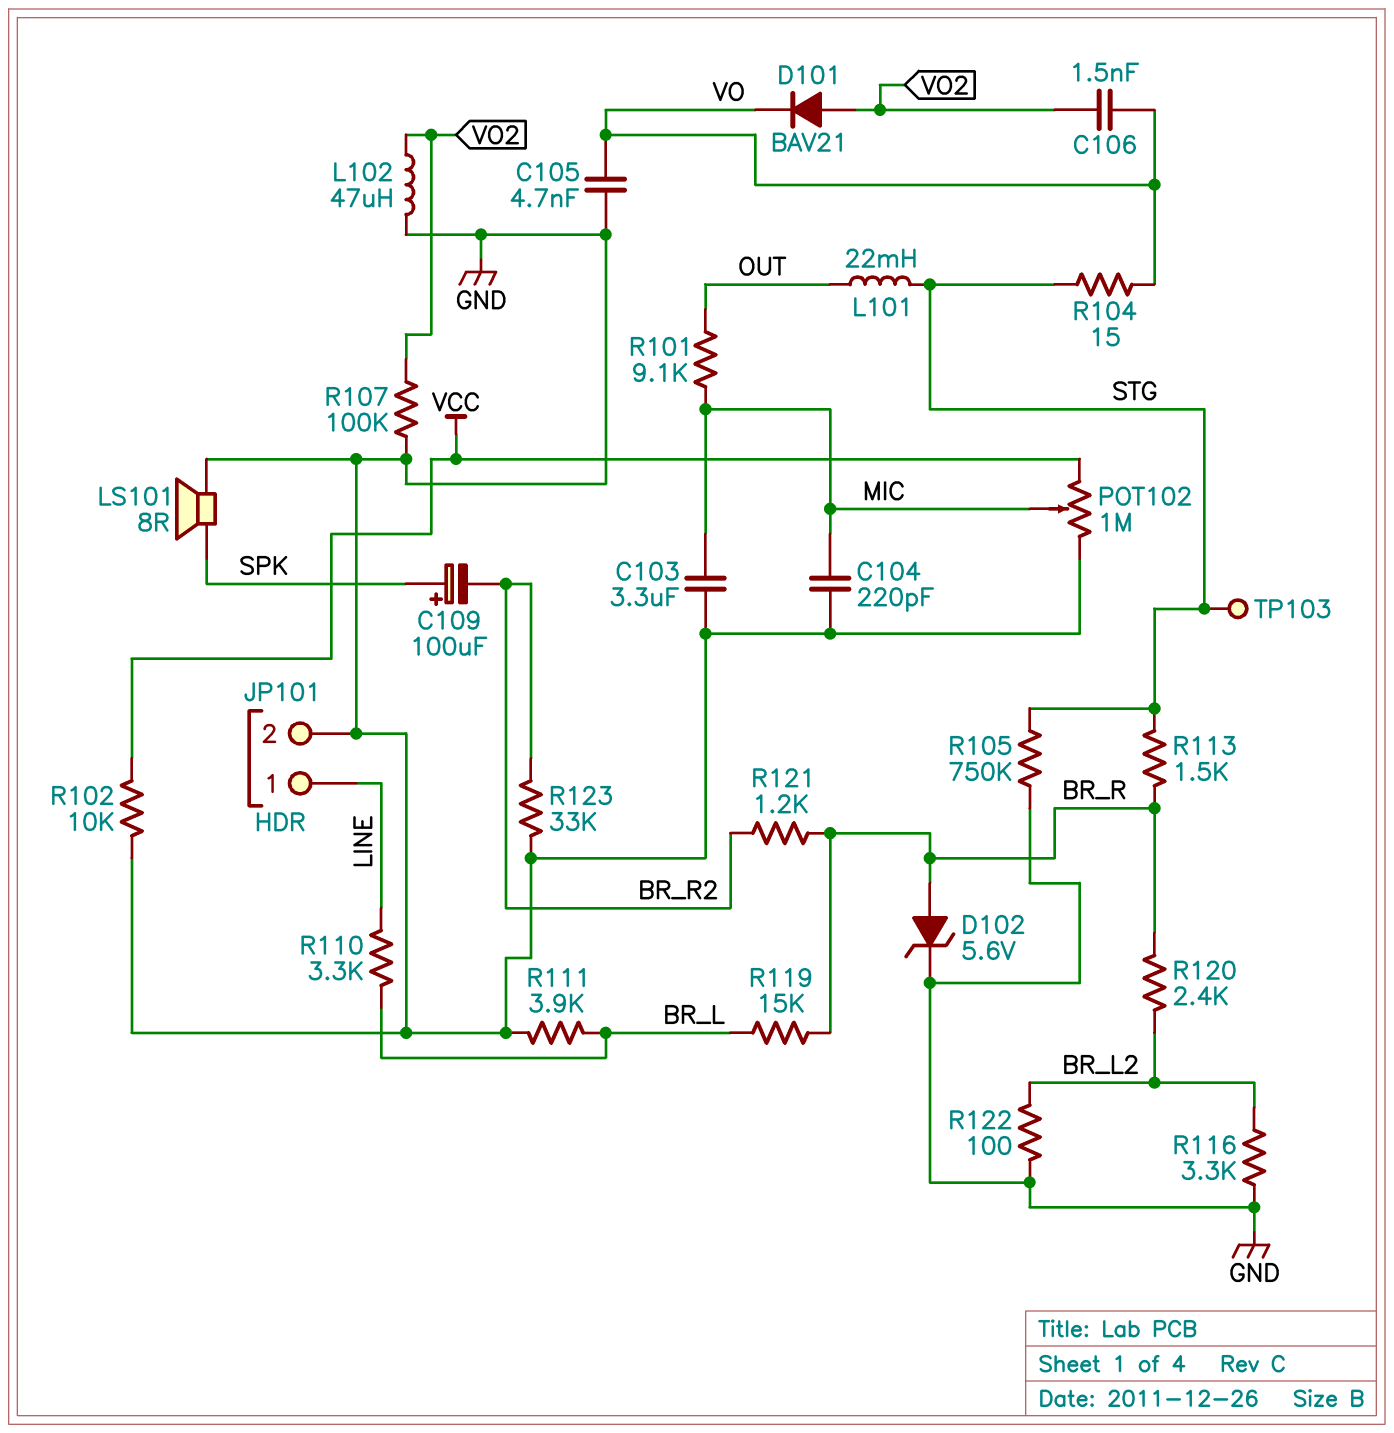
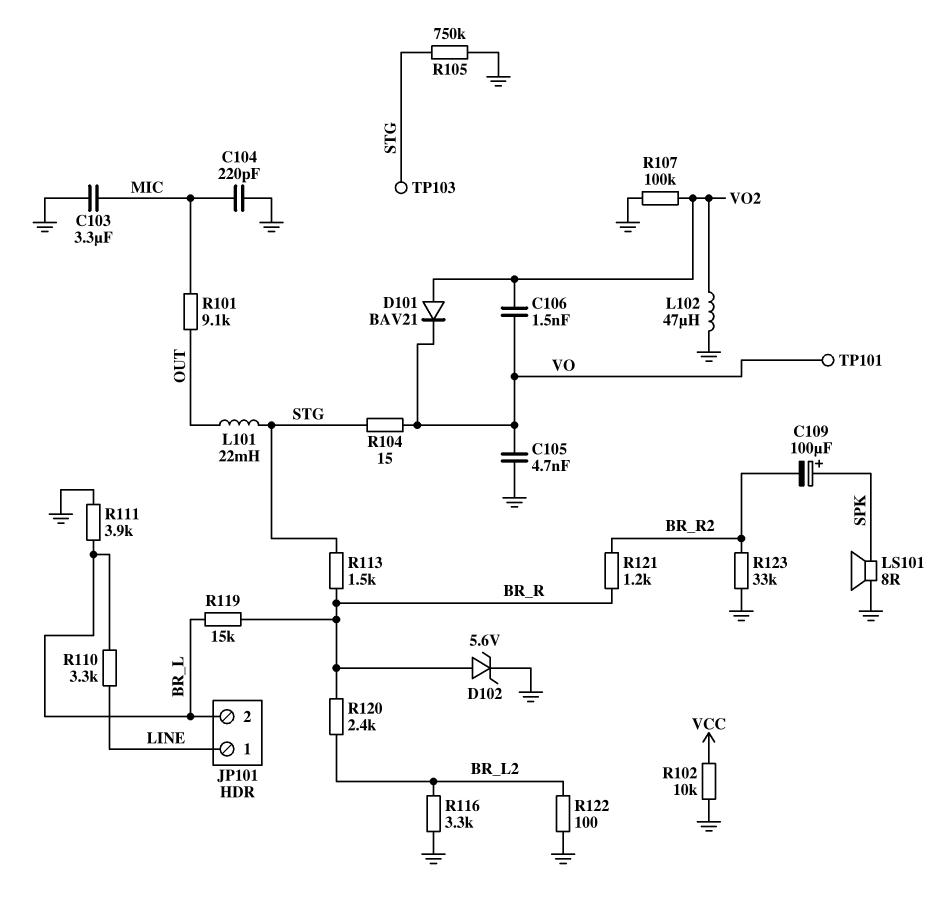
JP101 pin 2: GND -> BR_L
POT102: 1M (GND, VCC, wiper MIC) -> none
TP101: none -> test point (VO)

